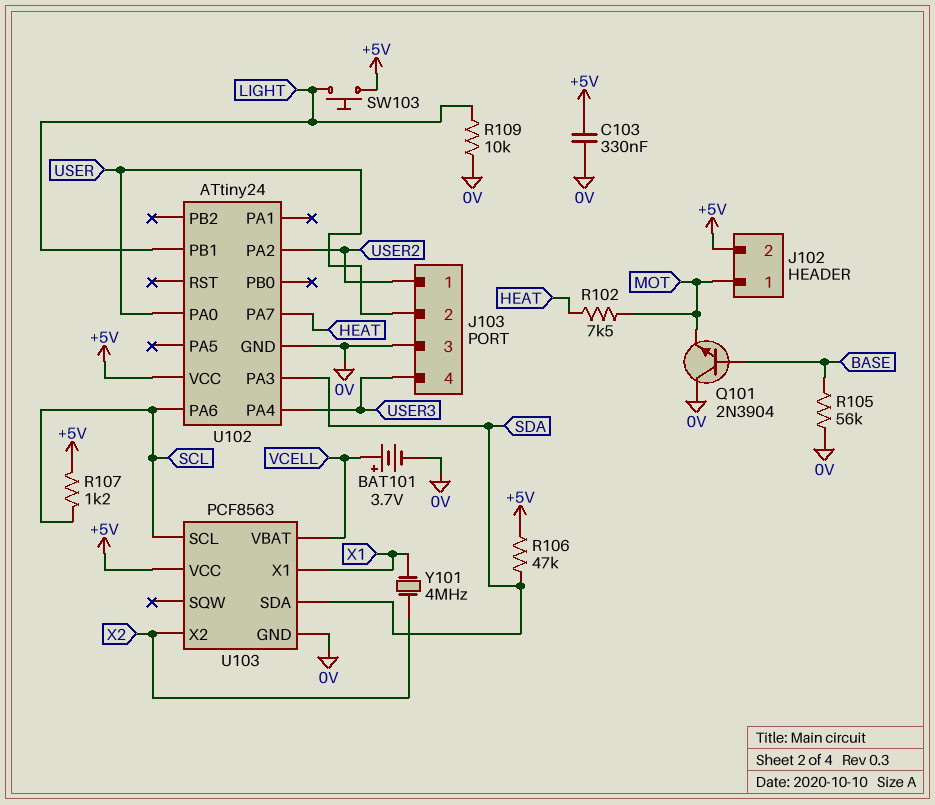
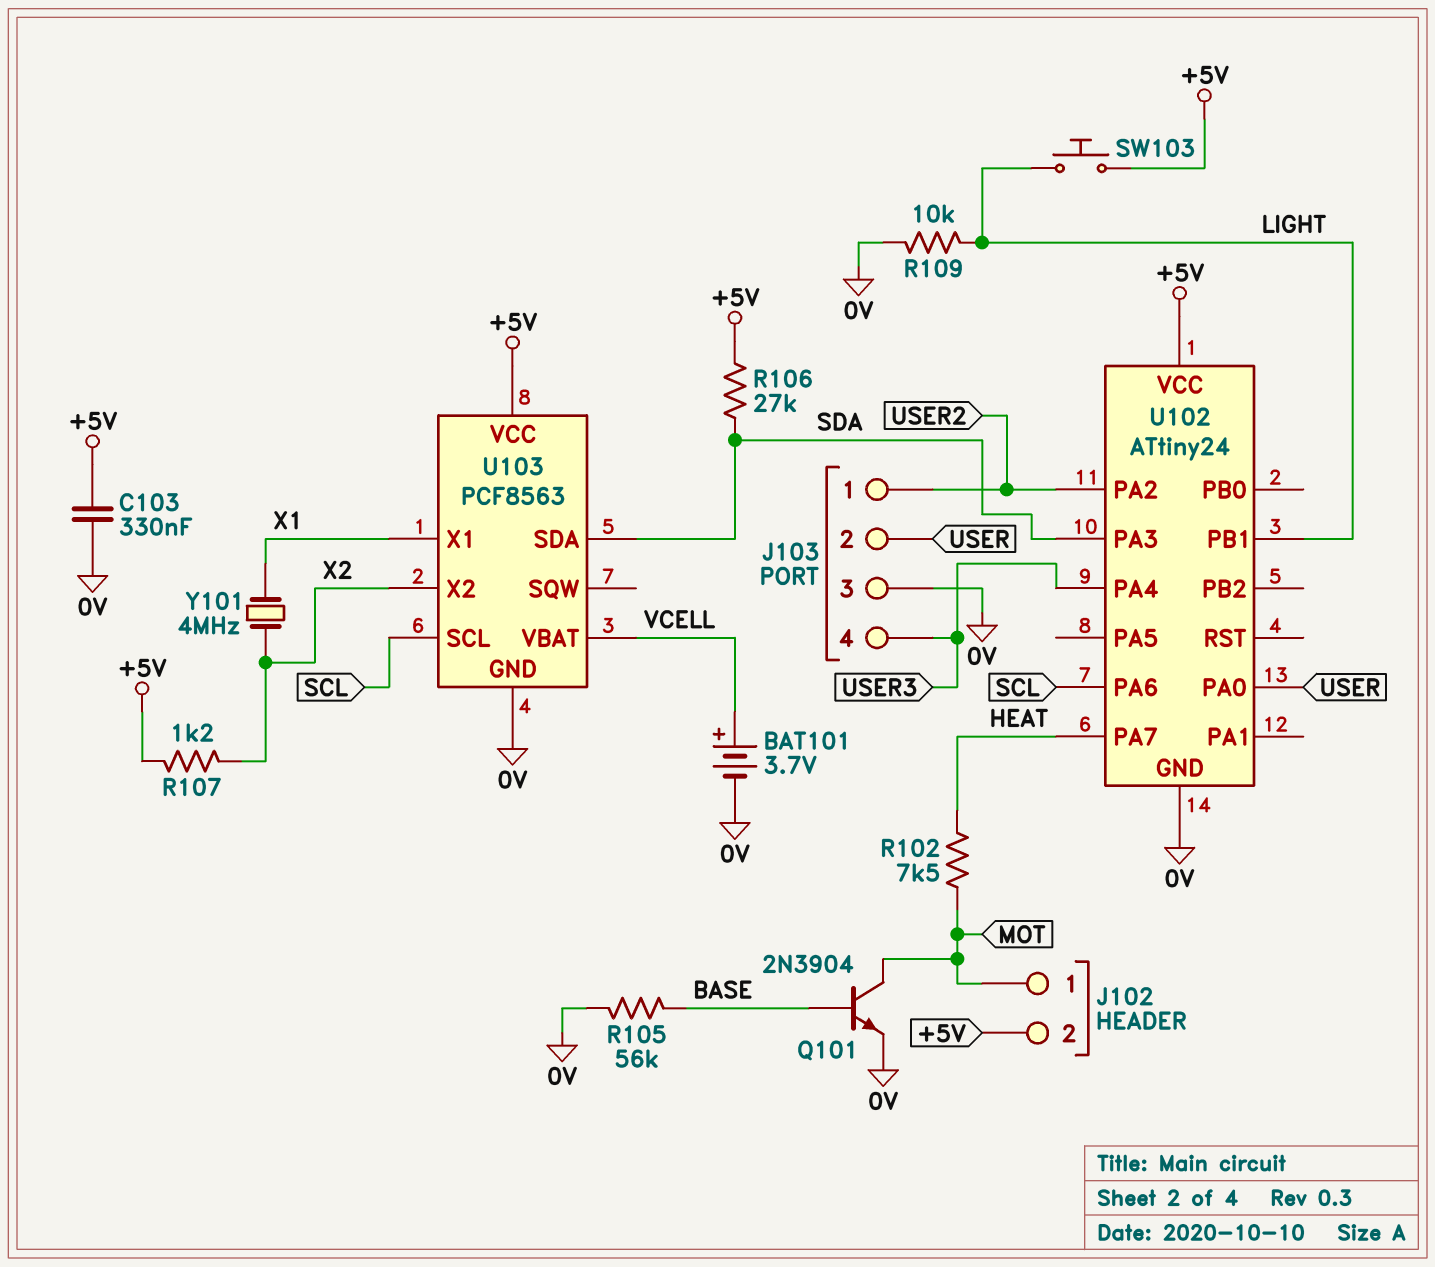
Q101: NPN 2N3904 (B BASE, C 0V, E MOT) -> NPN 2N3904 (B BASE, C MOT, E 0V)
R106: 47k (+5V, SDA) -> 27k (+5V, SDA)
R107: 1.2k (+5V, SCL) -> 1.2k (+5V, X2)

